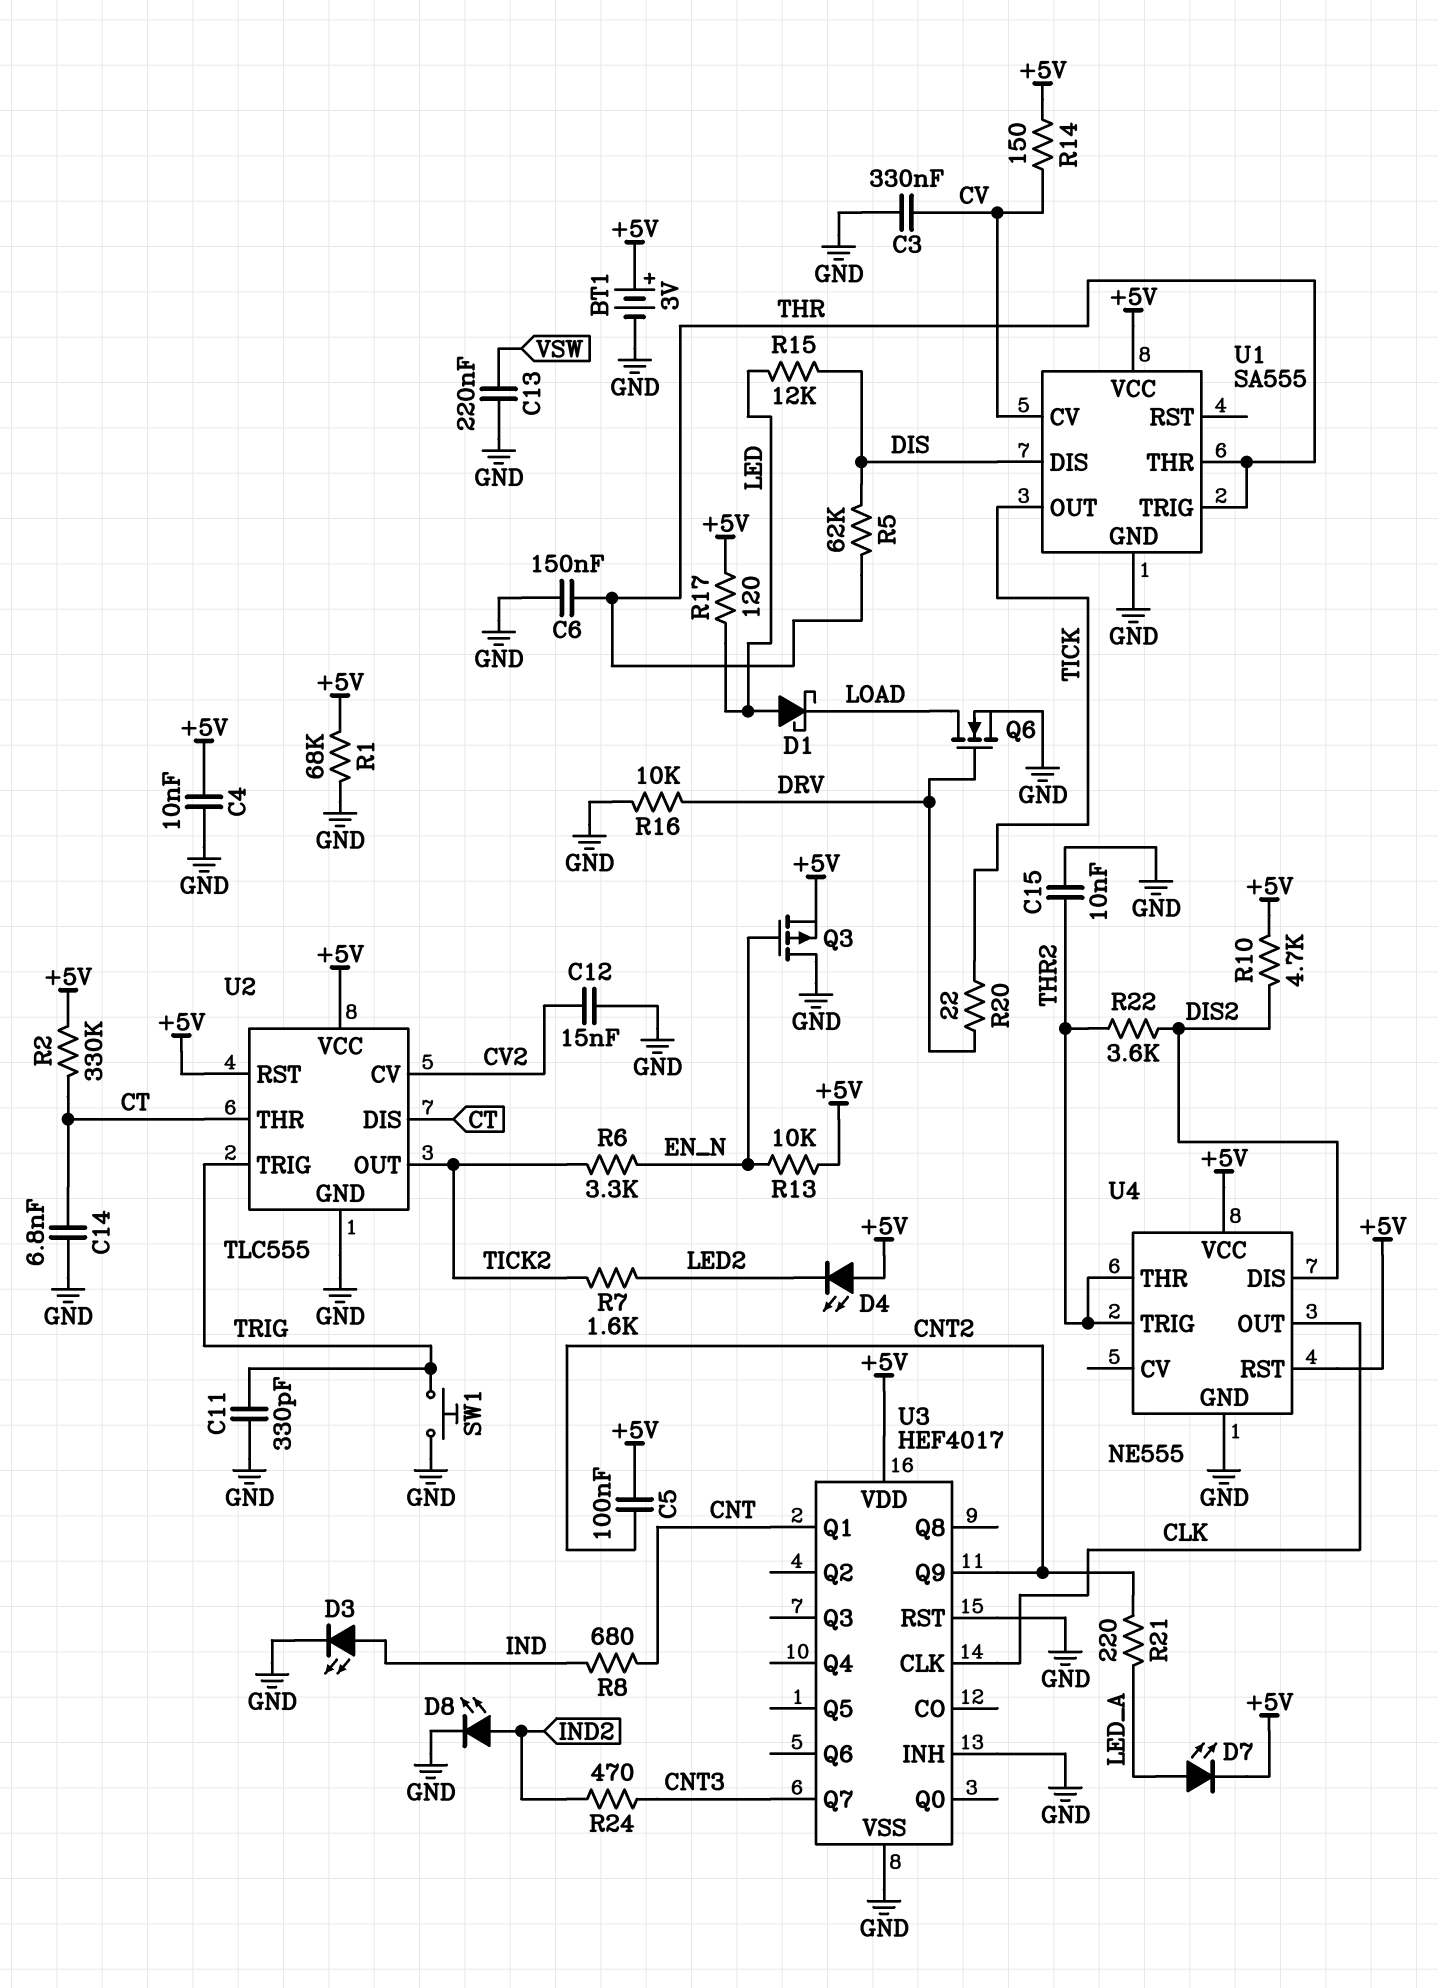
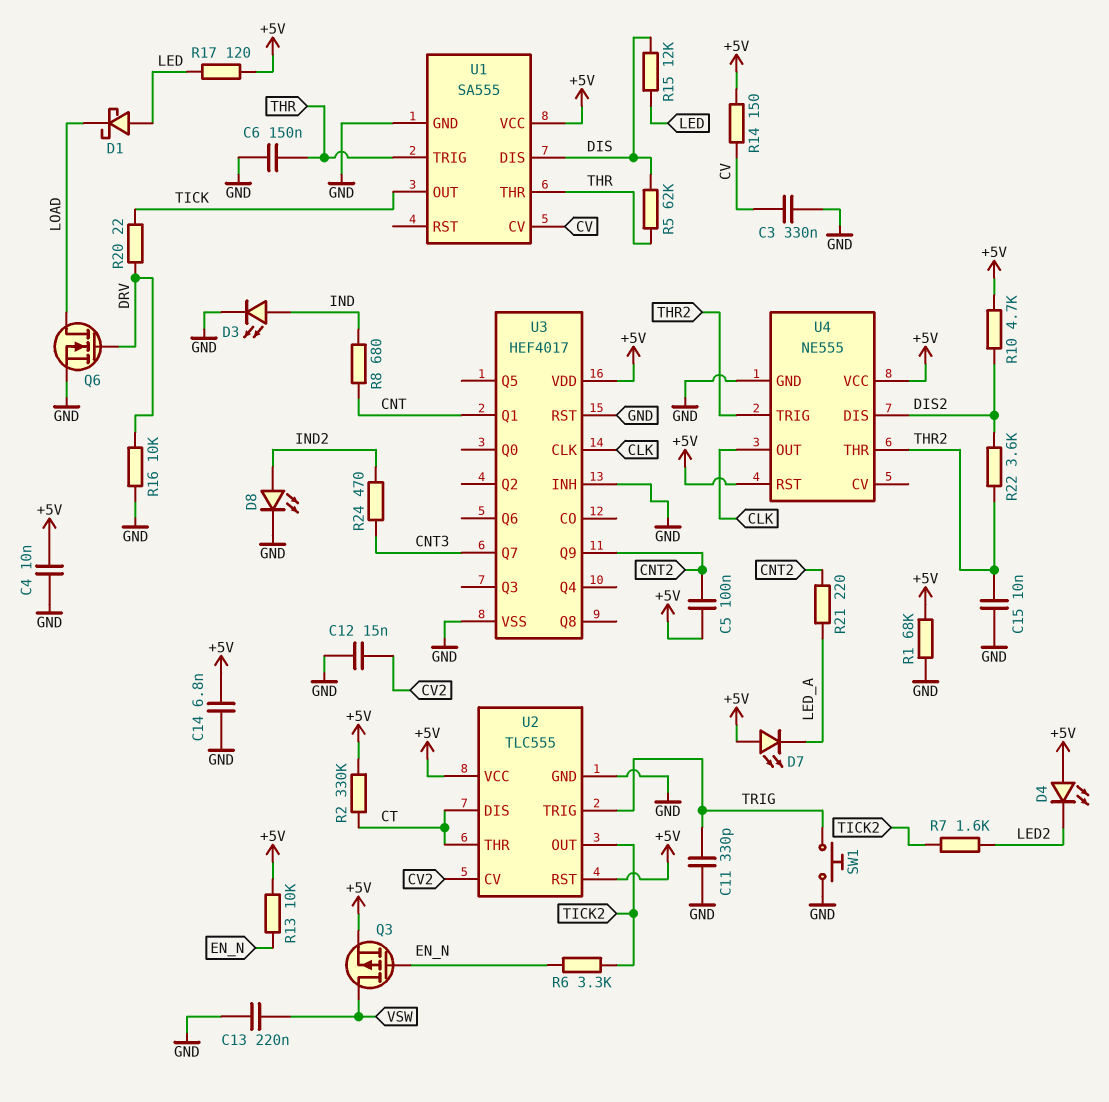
BT1: 3V (plus +5V, minus GND) -> none
C14: 6.8nF (CT, GND) -> 6.8nF (+5V, GND)
D7: LED (A LED_A, K +5V) -> LED (A +5V, K LED_A)
Q3: PMOS (G EN_N, D GND, S +5V) -> PMOS (G EN_N, D VSW, S +5V)

